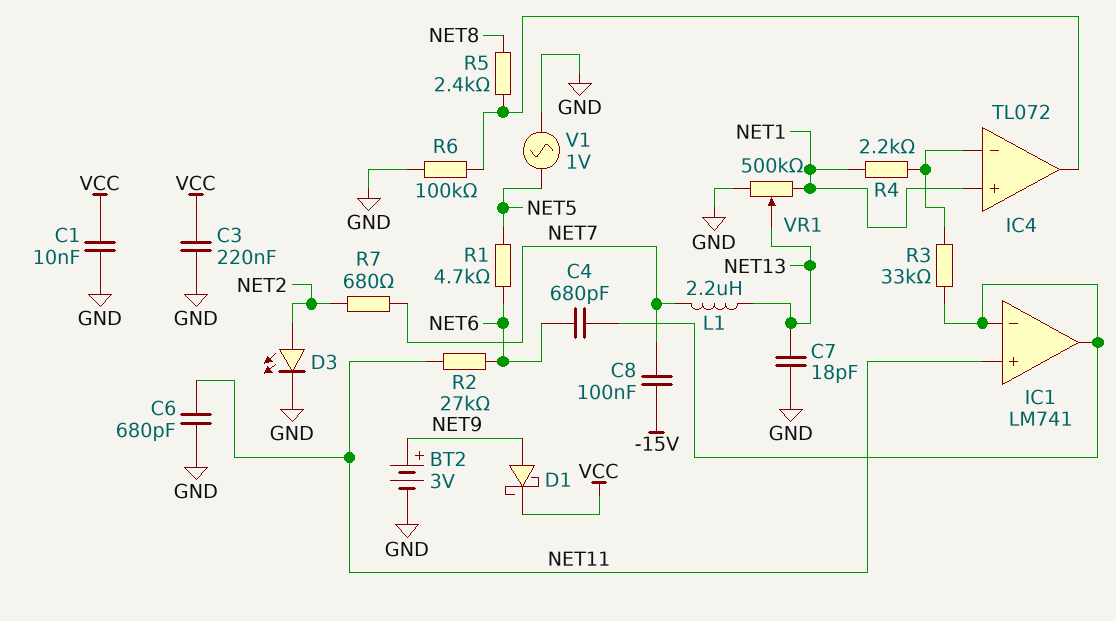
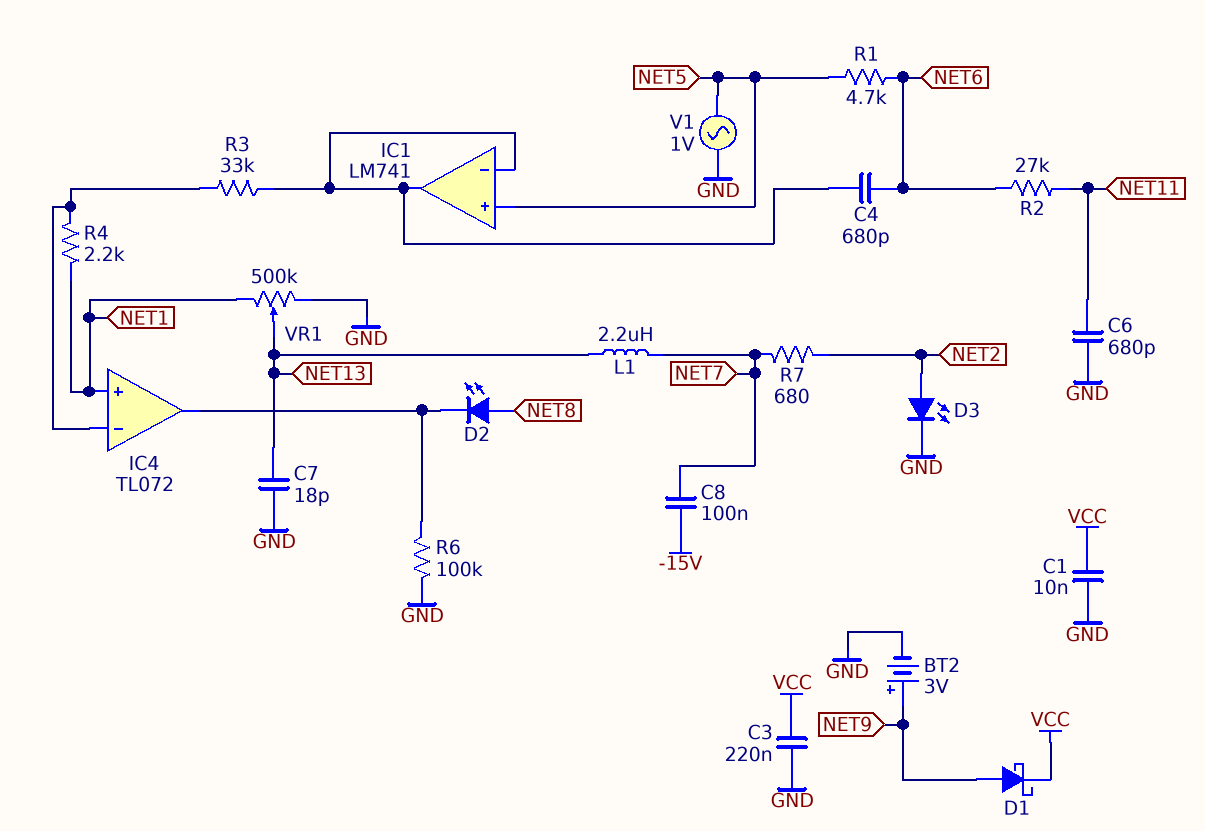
D2: none -> LED (A NET8, K IC4/out)
IC1 pin in+: NET11 -> NET5
R5: 2.4k (IC4/out, NET8) -> none

